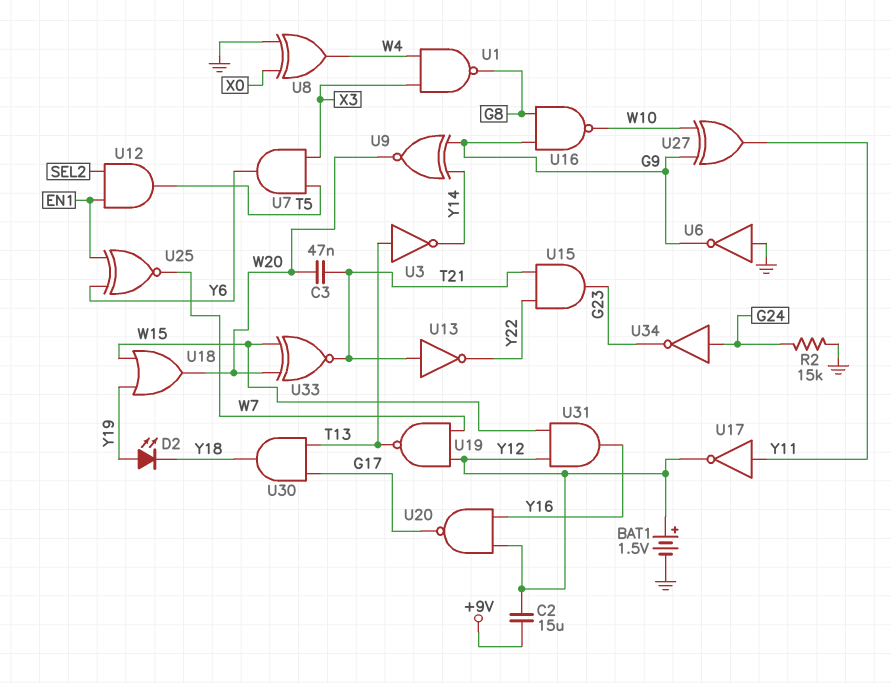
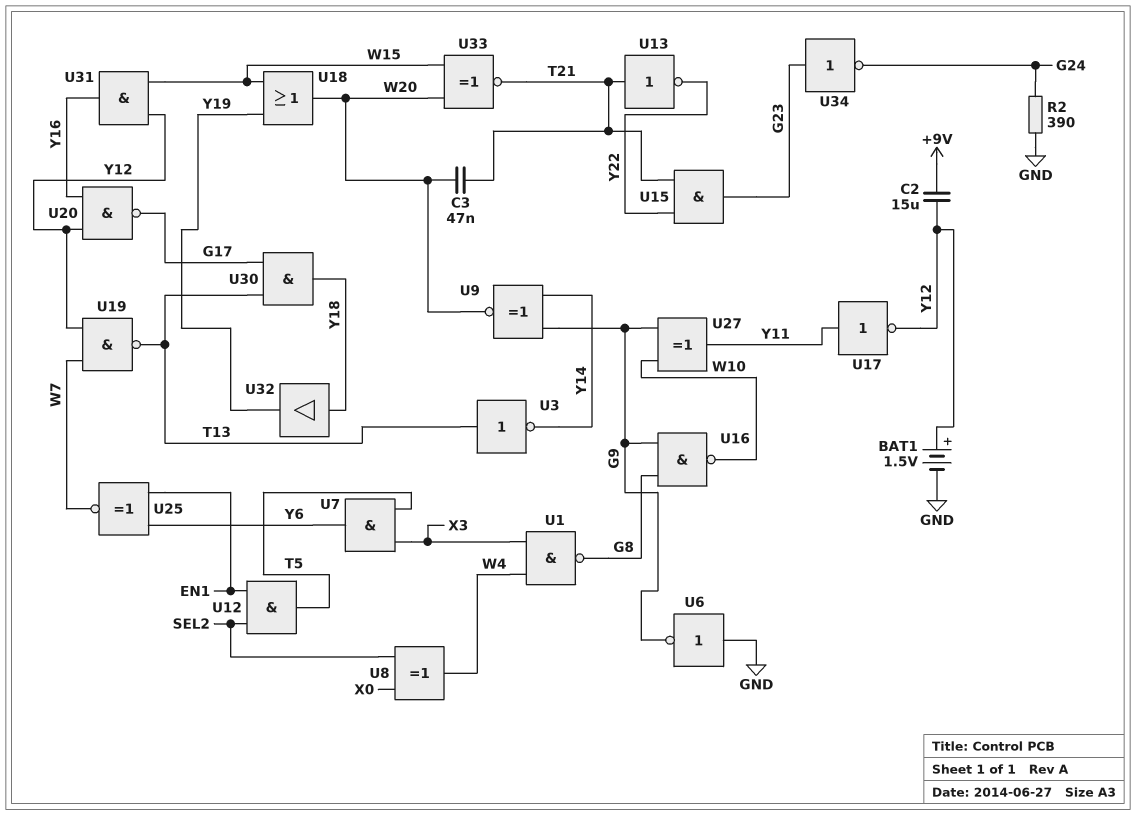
D2: LED (A Y19, K Y18) -> none
R2: 15k (G24, GND) -> 390 (G24, GND)
U8: XOR (in GND, in X0, out W4) -> XOR (in SEL2, in X0, out W4)
U32: none -> buffer (in Y18, out Y19)
U34: NOT (in G24, out G23) -> NOT (in G23, out G24)

